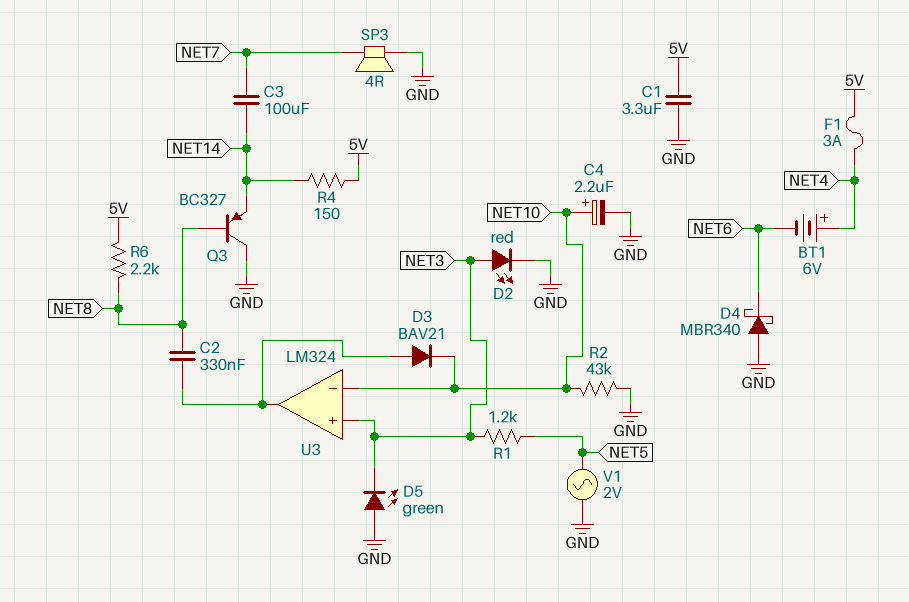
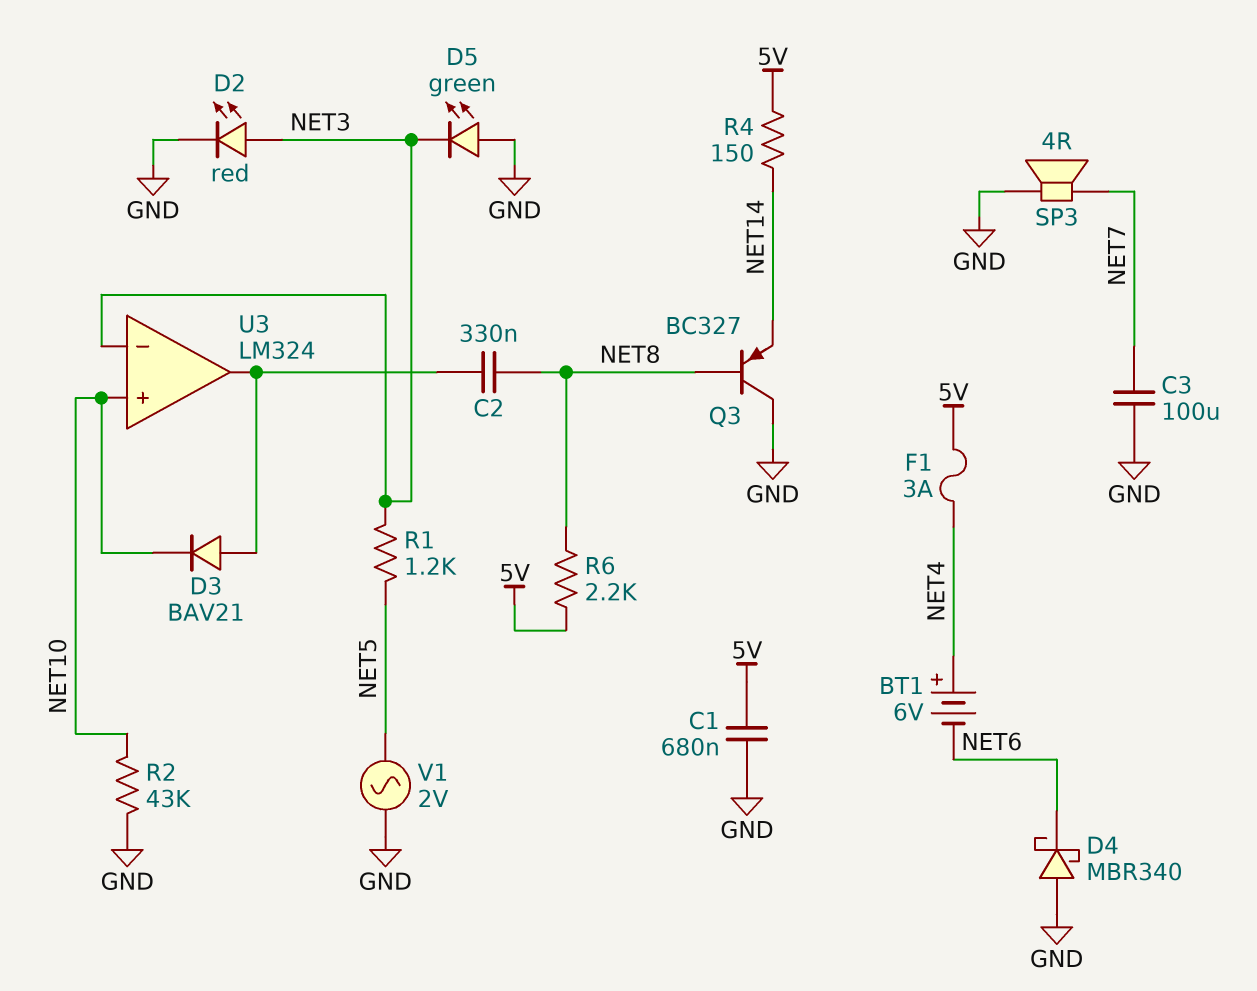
C1: 3.3uF (5V, GND) -> 680nF (5V, GND)
C3: 100uF (NET7, NET14) -> 100uF (GND, NET7)
C4: 2.2uF (plus NET10, minus GND) -> none
U3 pin in+: NET3 -> NET10
U3 pin in-: NET10 -> NET3

